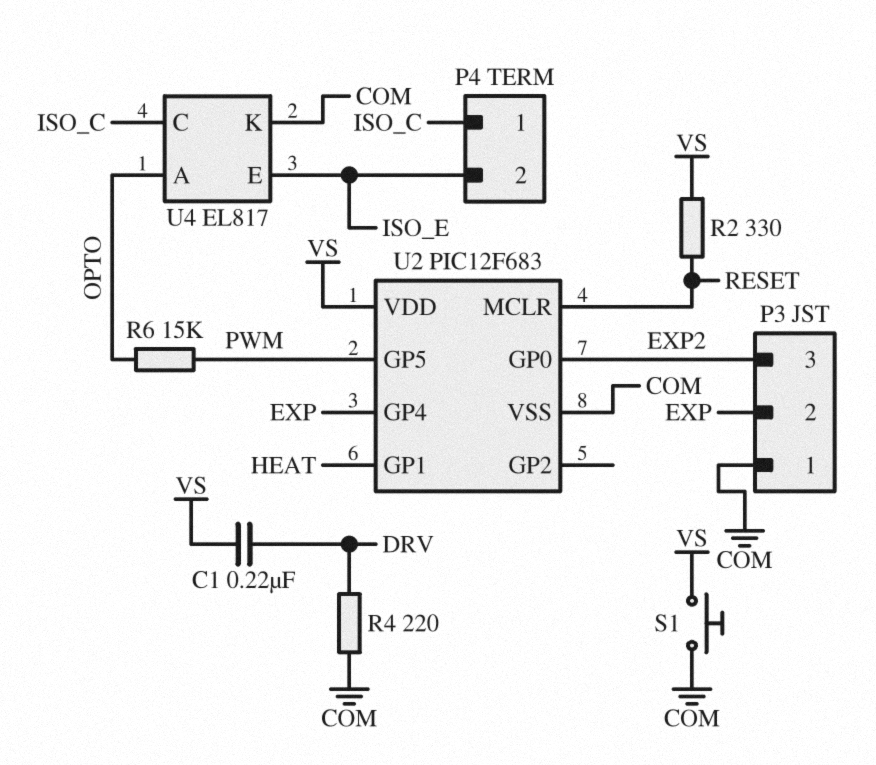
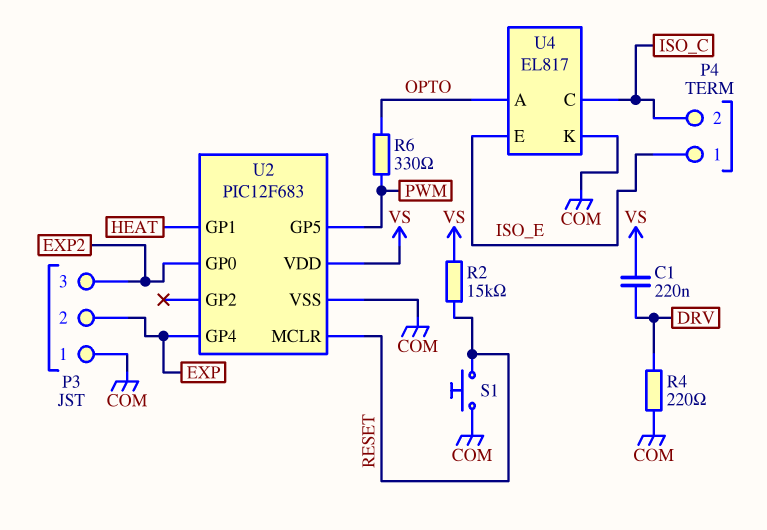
P4 pin 1: ISO_C -> ISO_E
P4 pin 2: ISO_E -> ISO_C
R2: 330 (RESET, VS) -> 15k (RESET, VS)
R6: 15k (OPTO, PWM) -> 330 (OPTO, PWM)
S1: button (COM, VS) -> button (COM, RESET)

